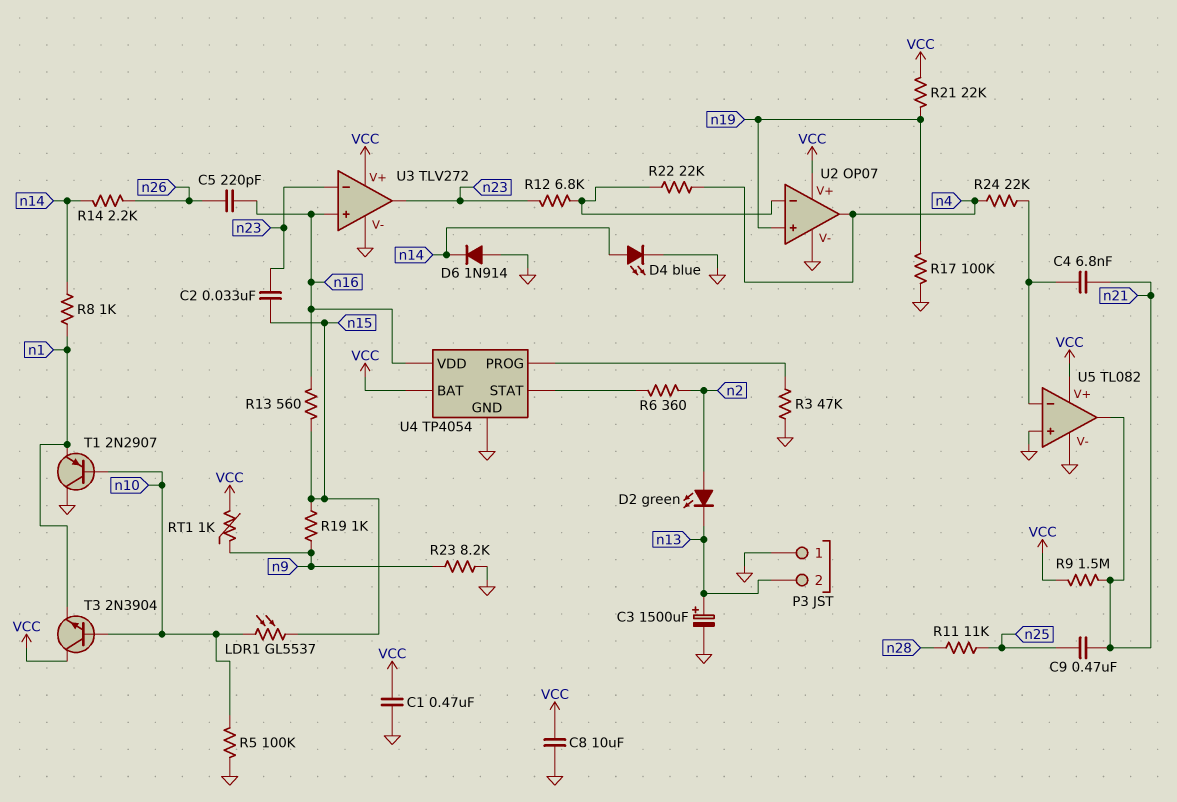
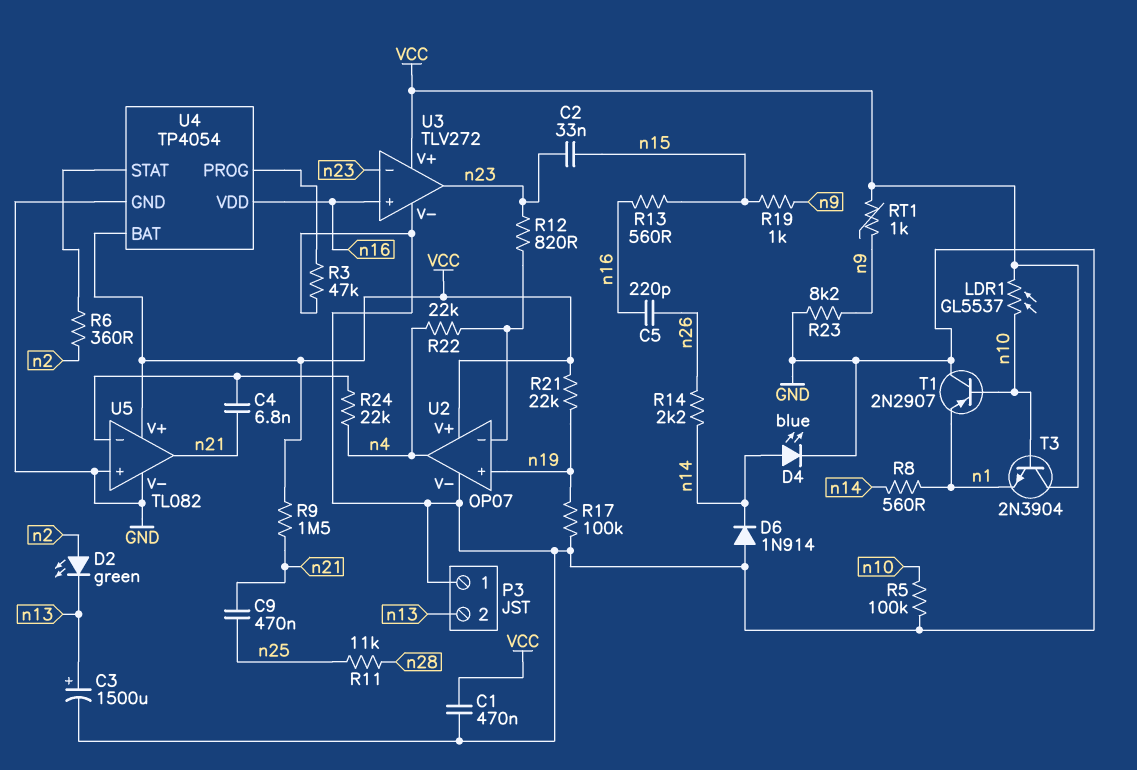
C8: 10uF (GND, VCC) -> none
LDR1: GL5537 (n10, n15) -> GL5537 (VCC, n10)
R8: 1k (n1, n14) -> 560 (n1, n14)
R12: 6.8k (U2/in-, n23) -> 820 (U2/in-, n23)

